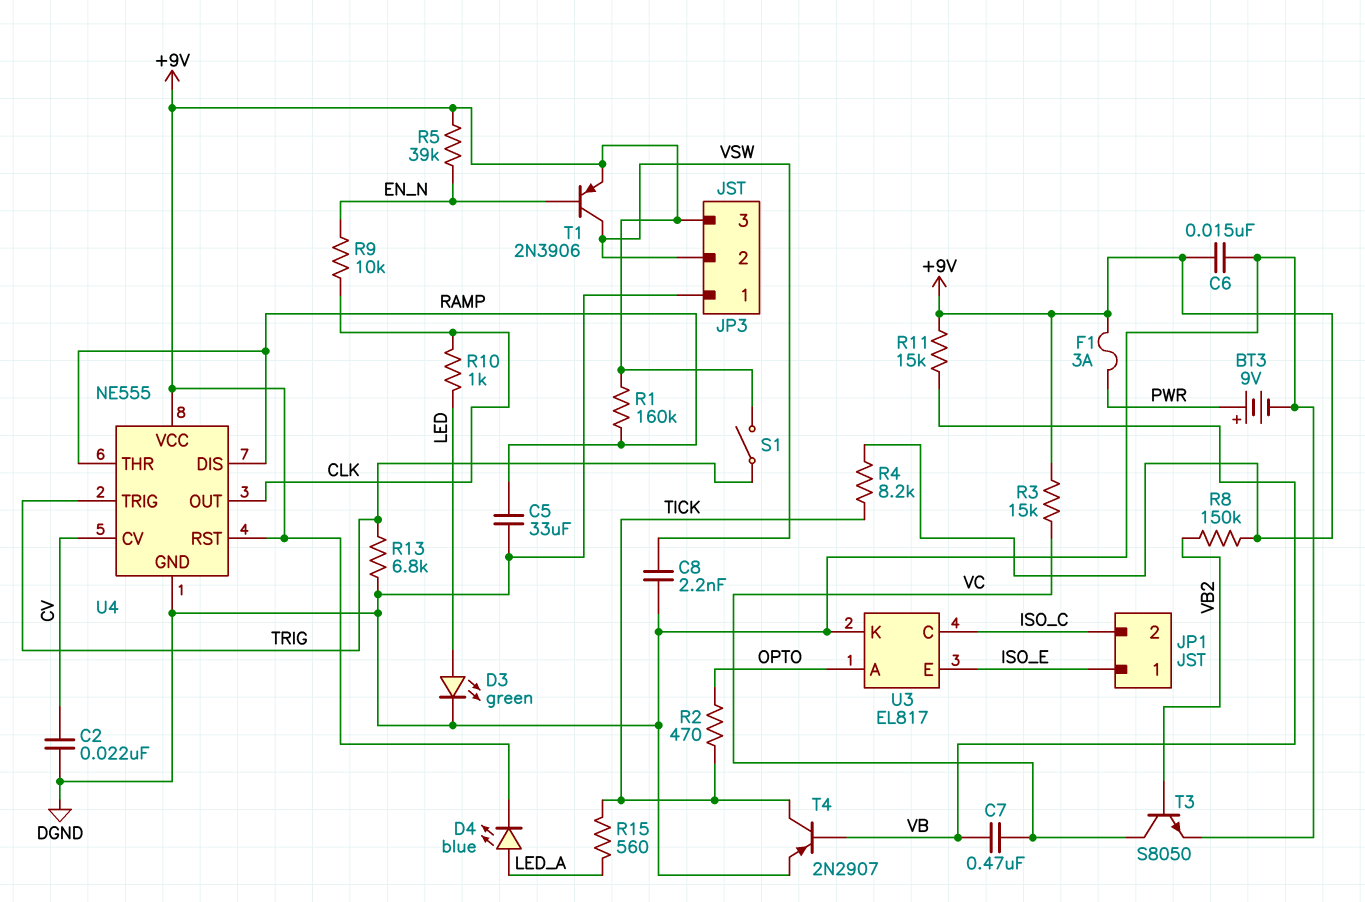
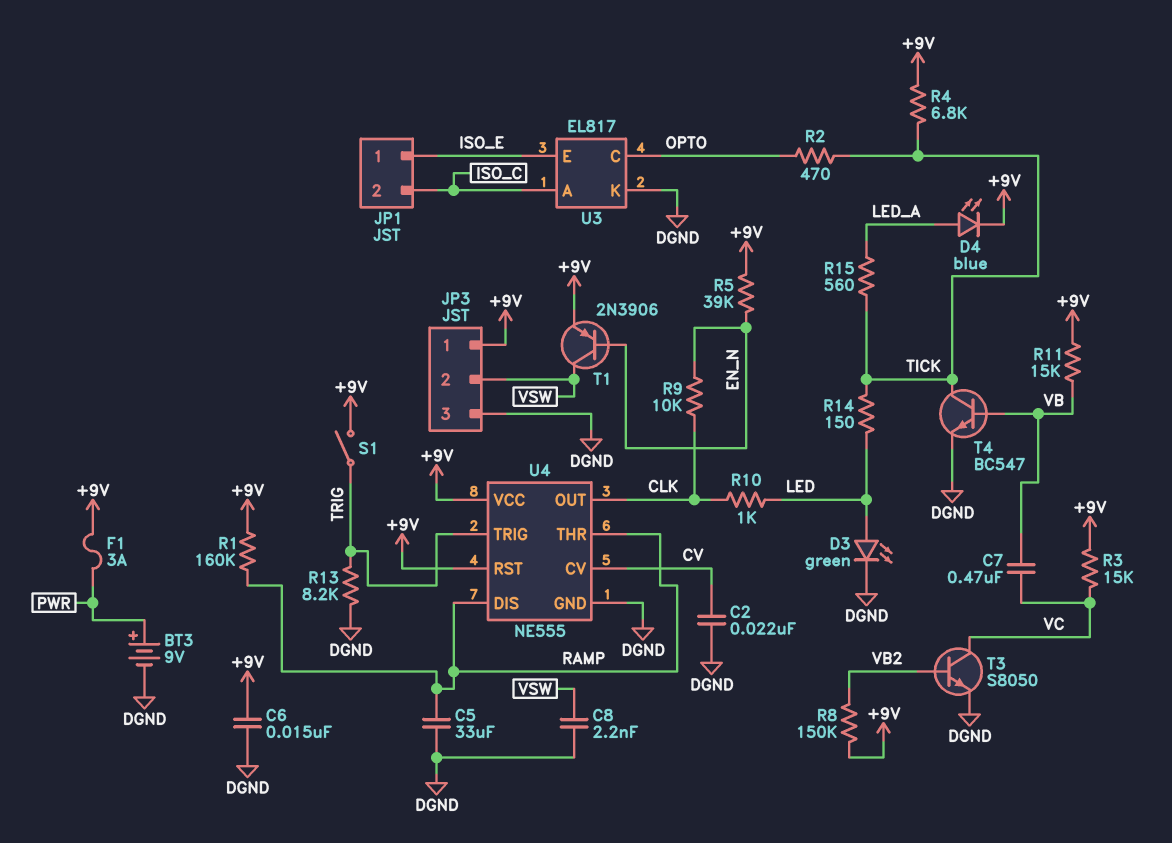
JP3 pin 1: DGND -> +9V
JP3 pin 3: +9V -> DGND
R4: 8.2k (+9V, TICK) -> 6.8k (+9V, TICK)
R13: 6.8k (DGND, TRIG) -> 8.2k (DGND, TRIG)
R14: none -> 150 (LED, TICK)
T4: PNP 2N2907 (B VB, C TICK, E DGND) -> NPN BC547 (B VB, C TICK, E DGND)
U3 pin A: OPTO -> ISO_C
U3 pin C: ISO_C -> OPTO

